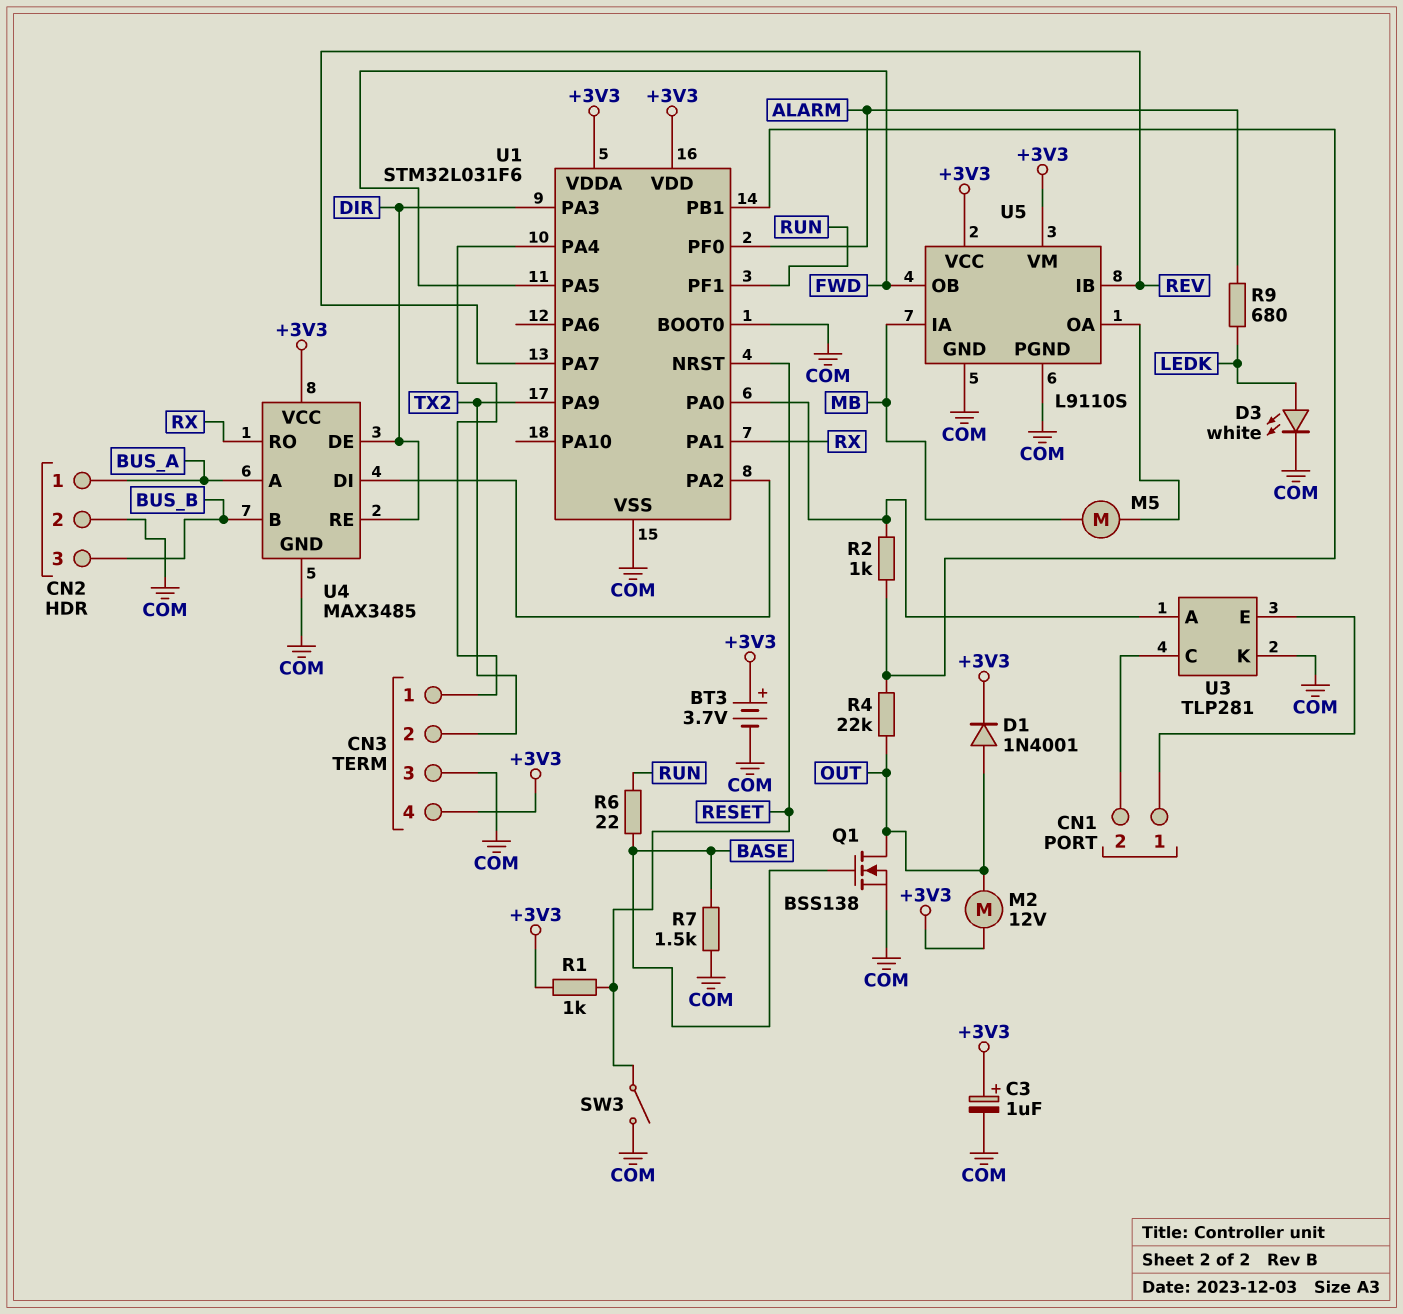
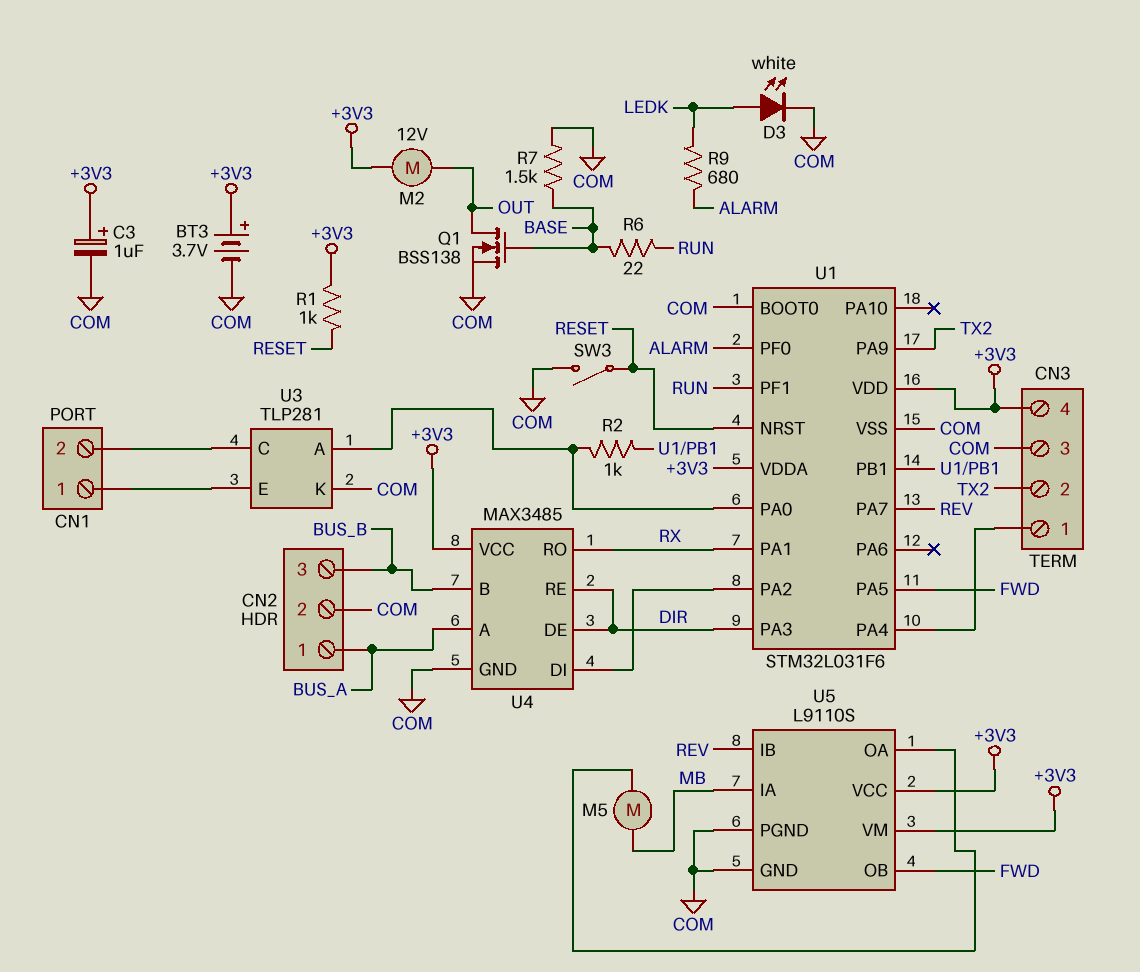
D1: diode 1N4001 (A OUT, K +3V3) -> none
R4: 22k (OUT, U1/PB1) -> none

